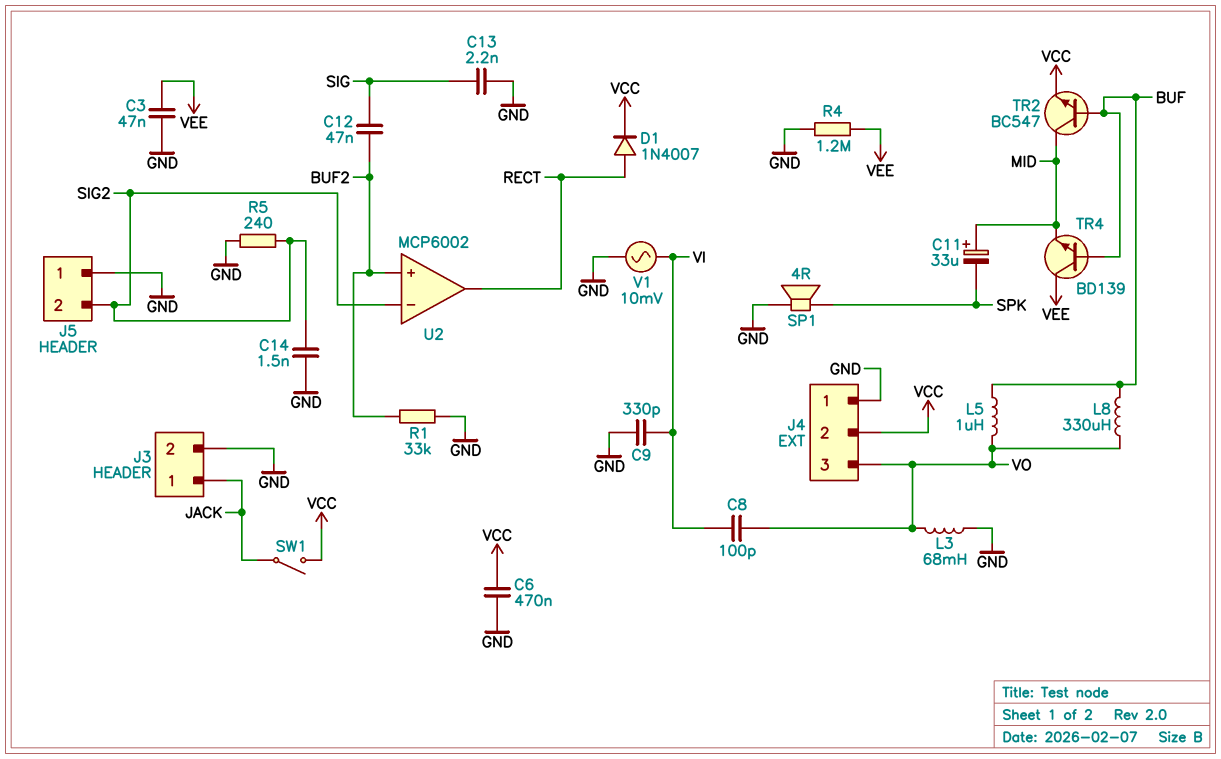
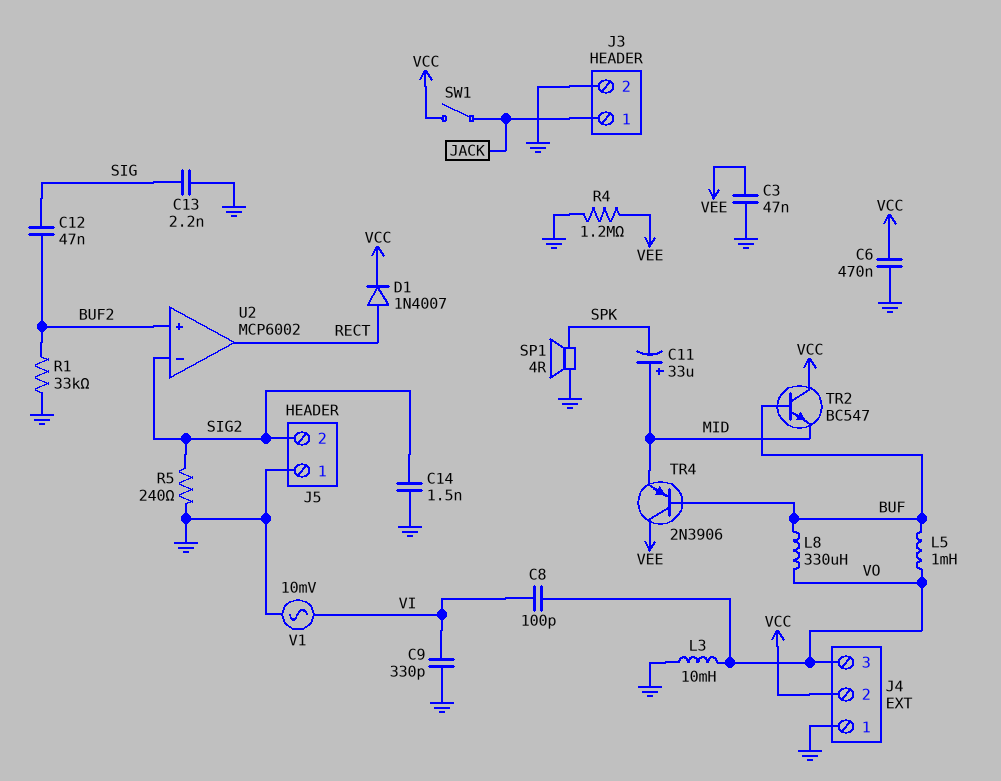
L3: 68mH (GND, VO) -> 10mH (GND, VO)
L5: 1uH (BUF, VO) -> 1mH (BUF, VO)
TR2: NPN BC547 (B BUF, C MID, E VCC) -> NPN BC547 (B BUF, C VCC, E MID)
TR4: NPN BD139 (B BUF, C VEE, E MID) -> PNP 2N3906 (B BUF, C VEE, E MID)

